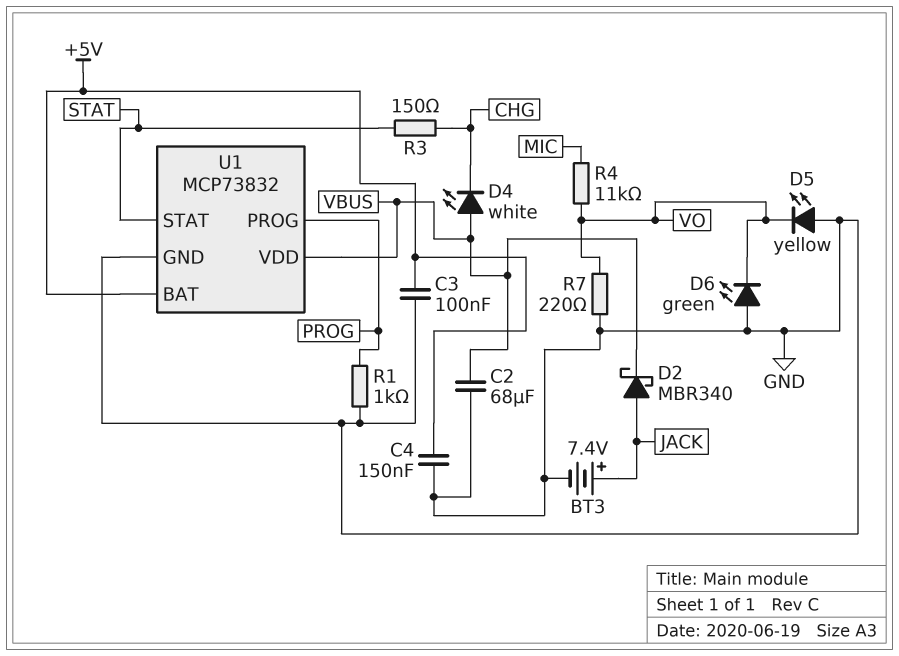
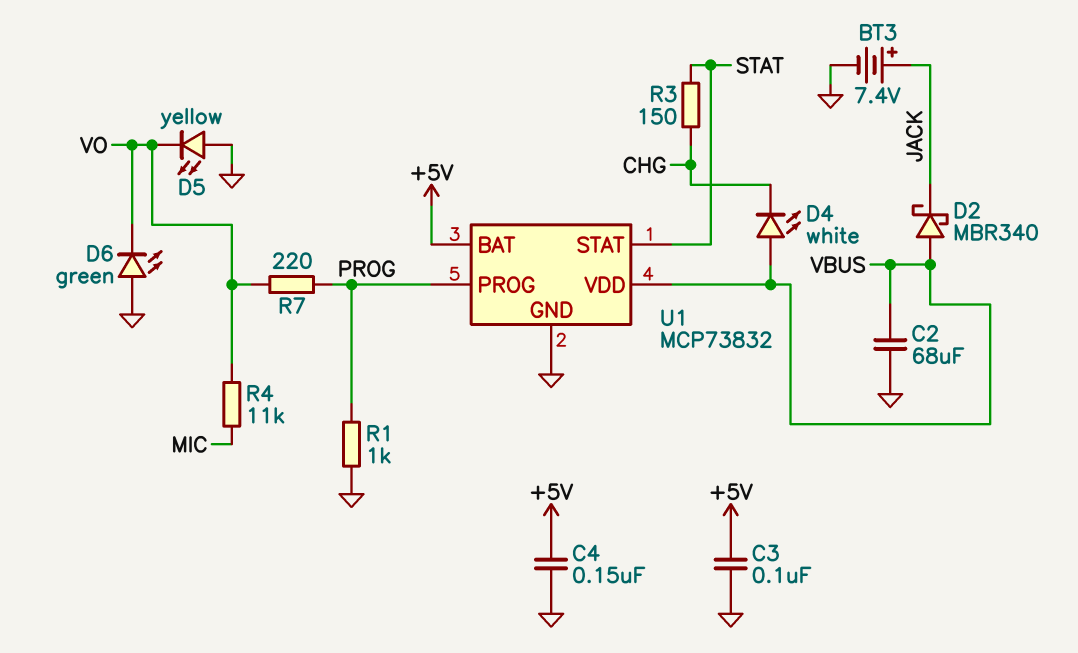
D2: schottky MBR340 (A JACK, K VBUS) -> schottky MBR340 (A VBUS, K JACK)
R7: 220 (GND, VO) -> 220 (PROG, VO)

